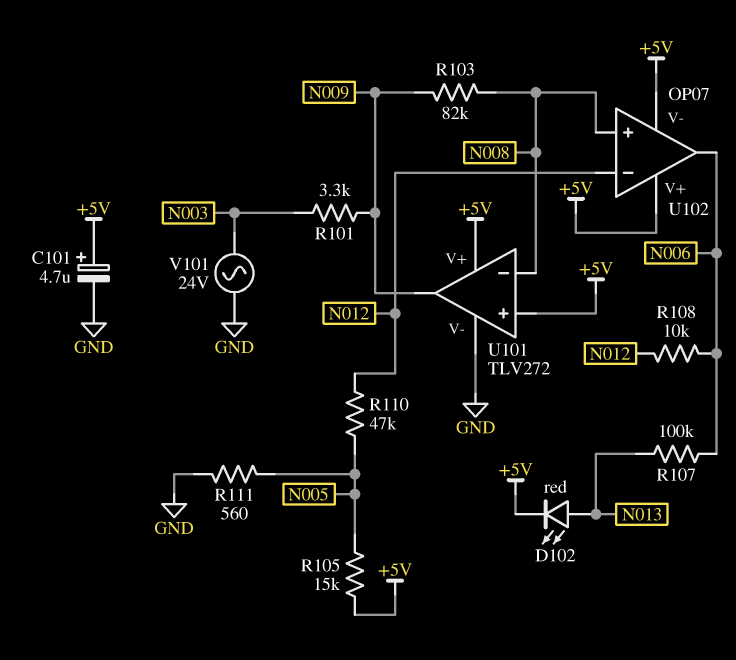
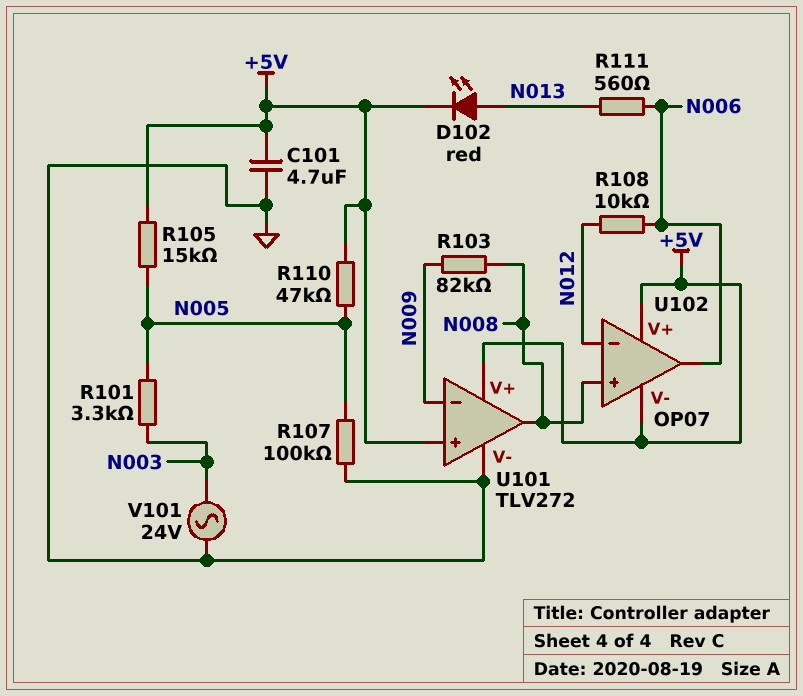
C101: 4.7uF (plus +5V, minus GND) -> 4.7uF (+5V, GND)
R101: 3.3k (N003, N009) -> 3.3k (N003, N005)
R107: 100k (N006, N013) -> 100k (GND, N005)
R110: 47k (N005, N012) -> 47k (+5V, N005)
R111: 560 (GND, N005) -> 560 (N006, N013)
U101 pin in-: N008 -> N009
U101 pin out: N009 -> N008

